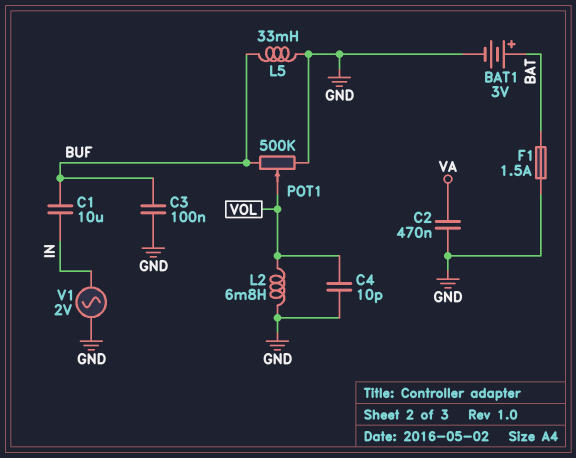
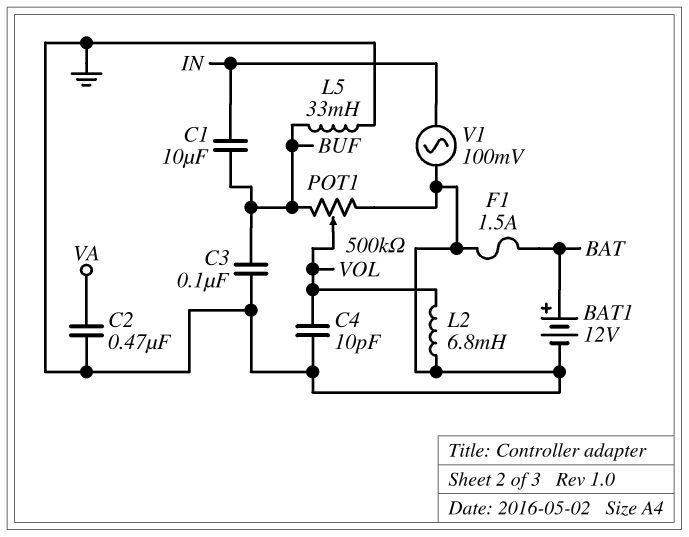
BAT1: 3V (plus BAT, minus GND) -> 12V (plus BAT, minus GND)
V1: AC 2V (GND, IN) -> AC 100mV (GND, IN)

